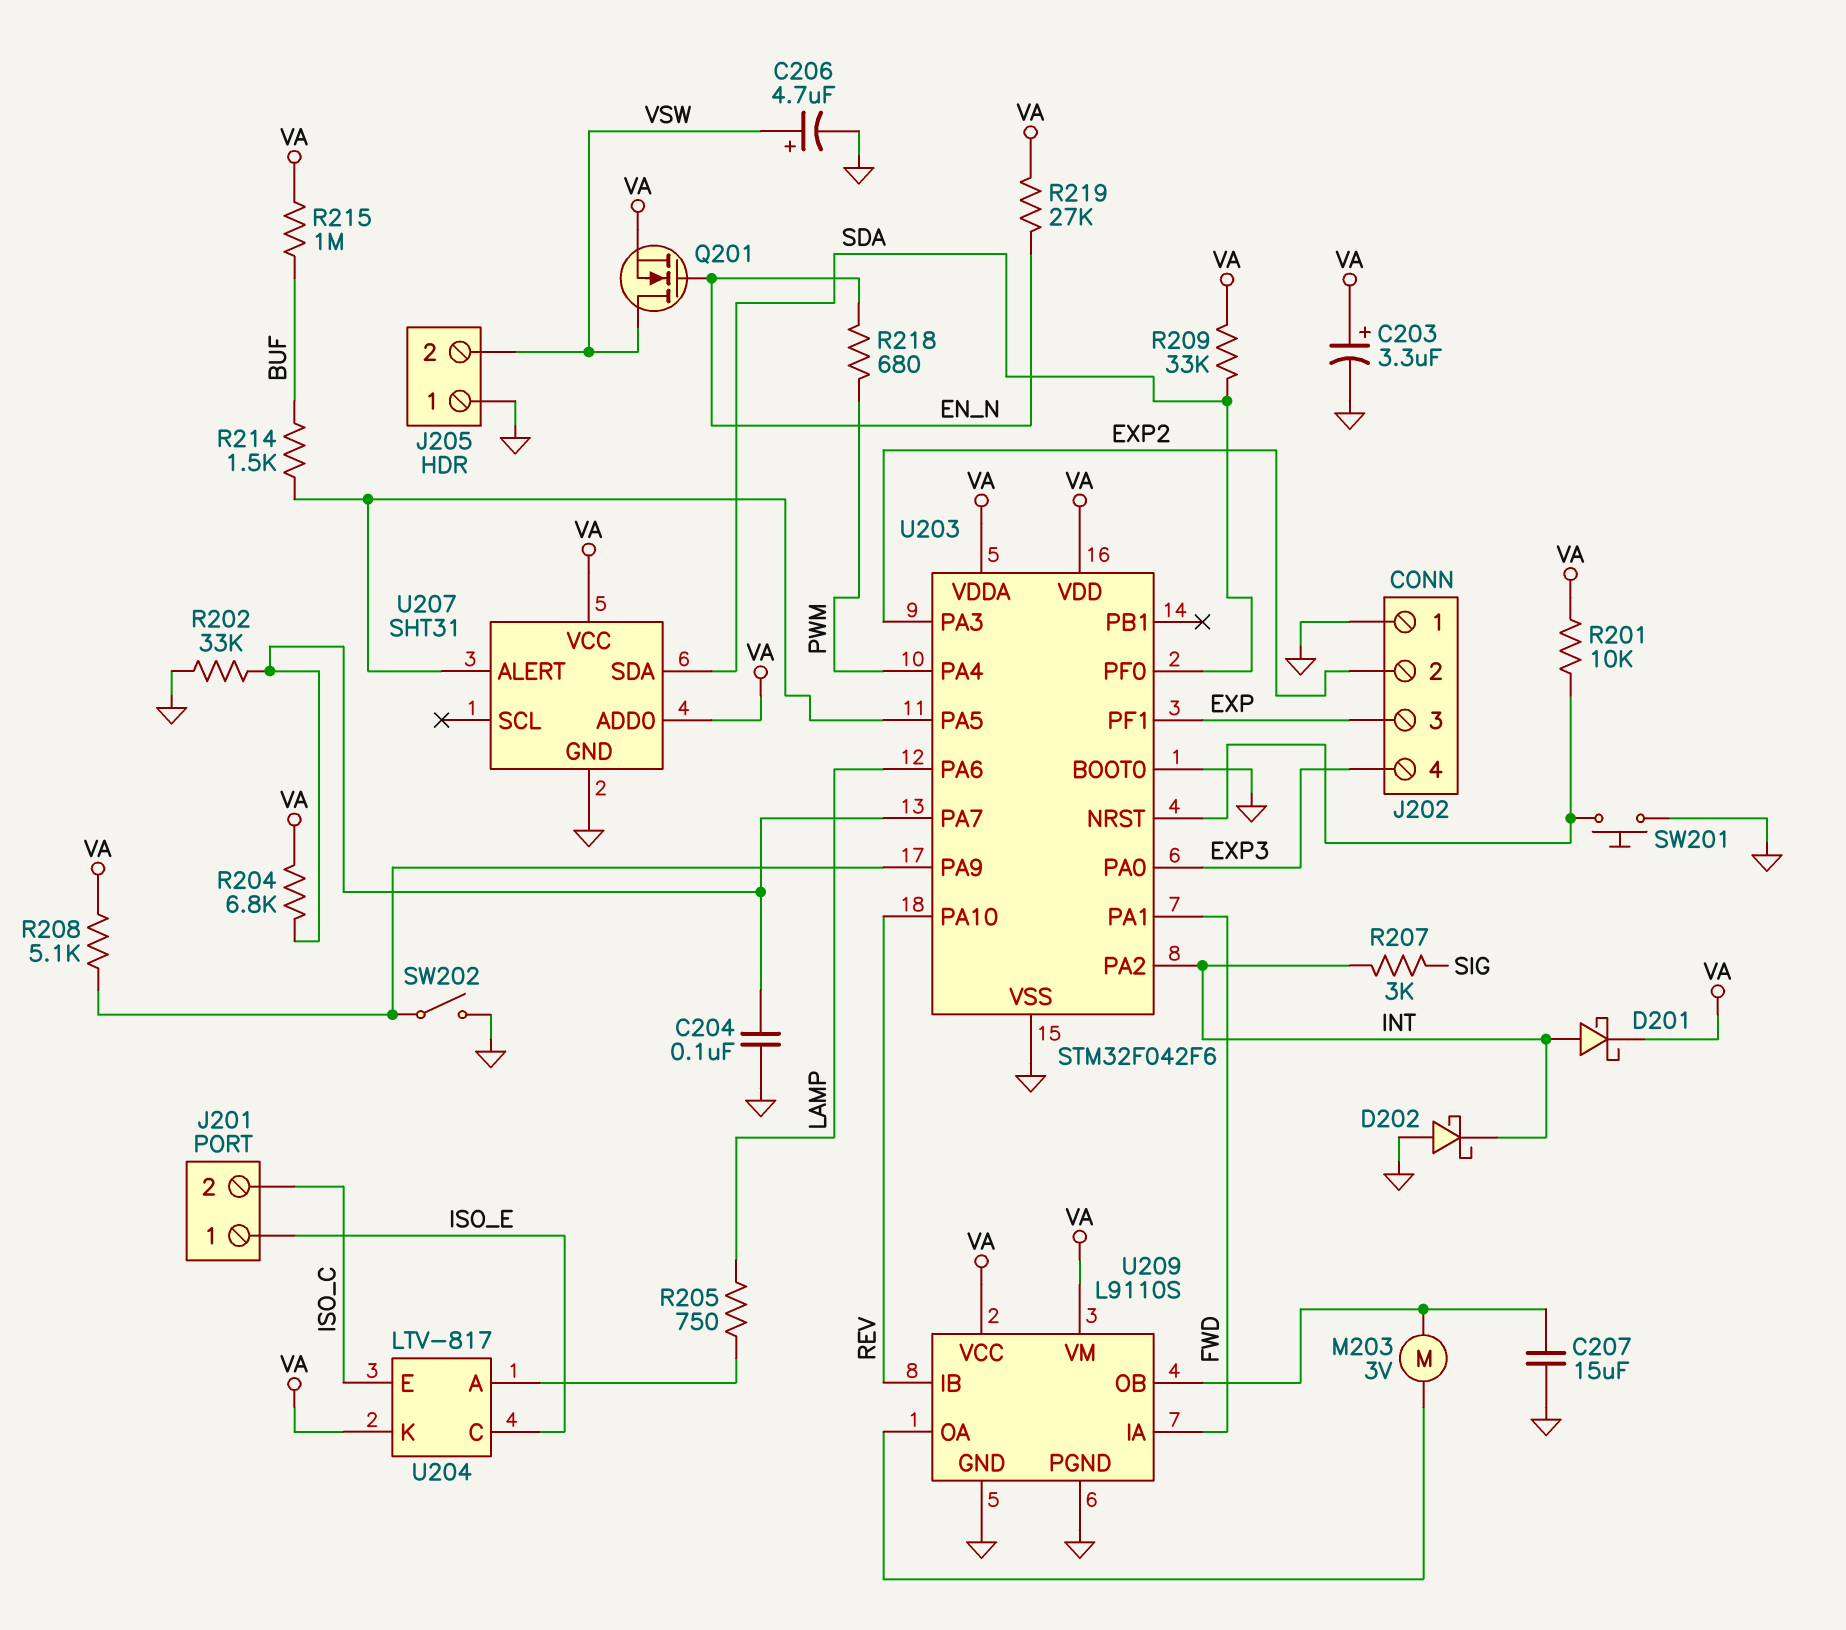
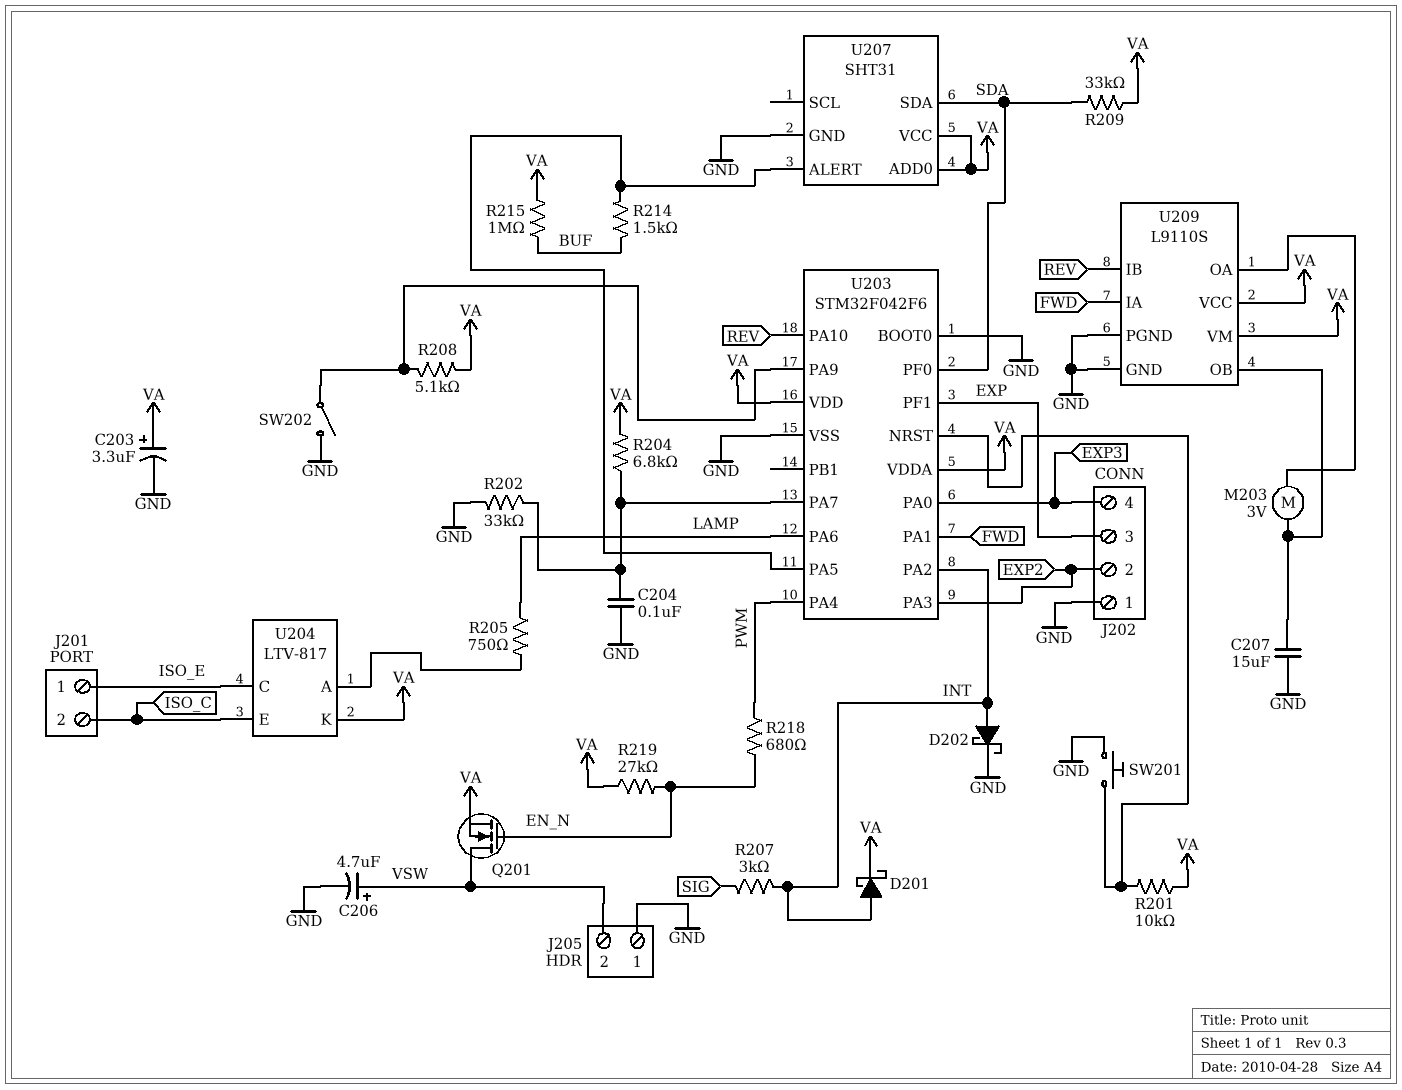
D202: schottky (A GND, K INT) -> schottky (A INT, K GND)

